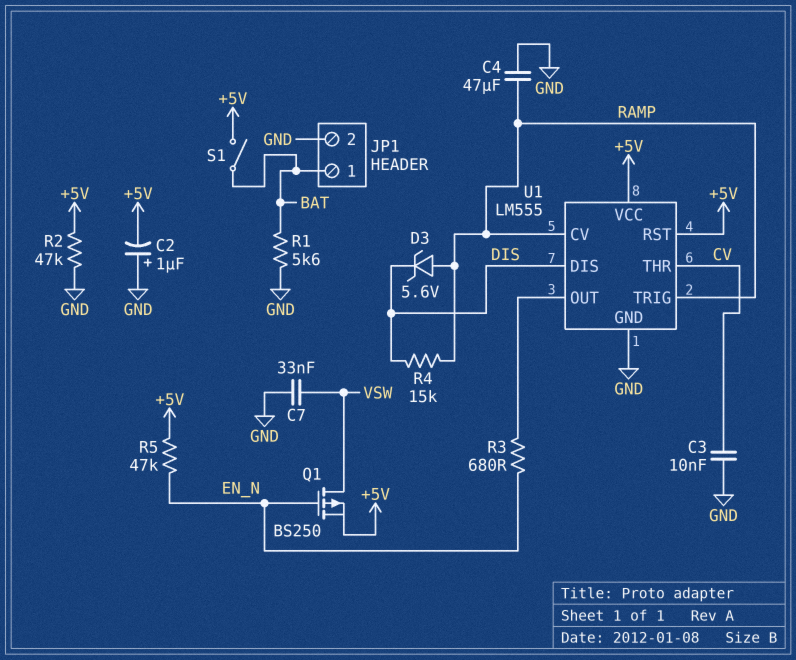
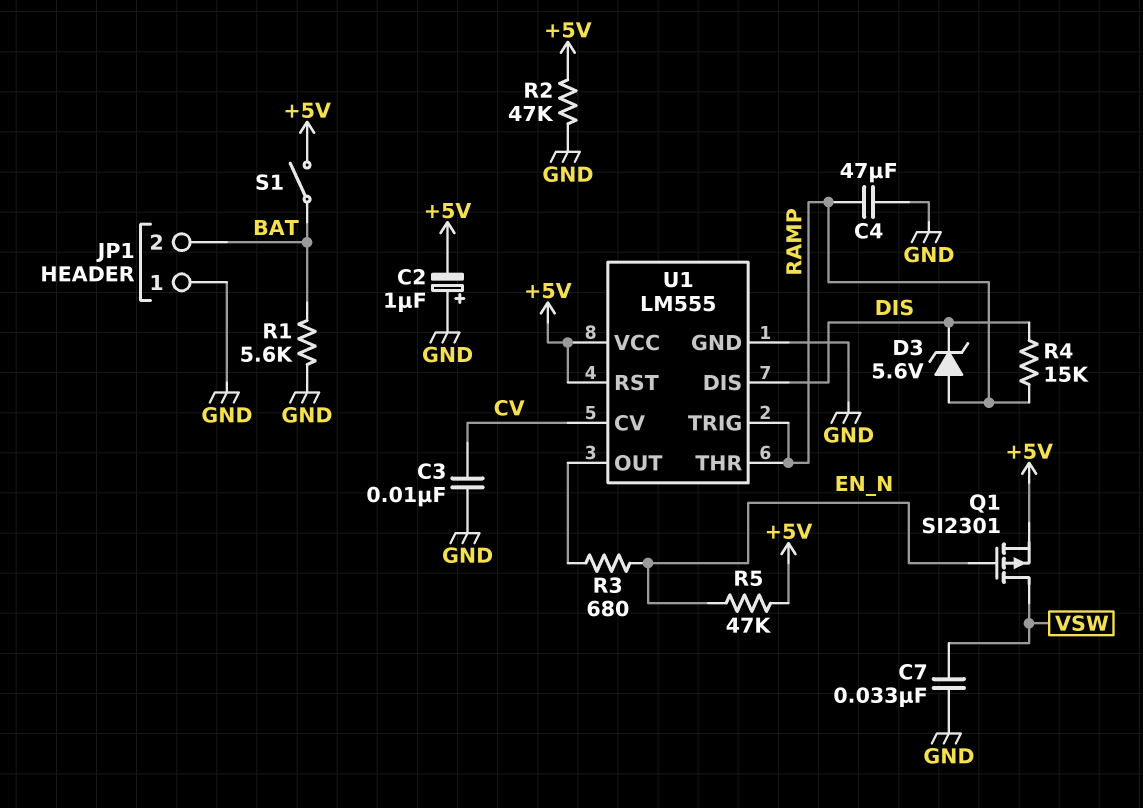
JP1 pin 1: BAT -> GND
JP1 pin 2: GND -> BAT
Q1: PMOS BS250 (G EN_N, D VSW, S +5V) -> PMOS SI2301 (G EN_N, D VSW, S +5V)
U1 pin CV: RAMP -> CV
U1 pin THR: CV -> RAMP

